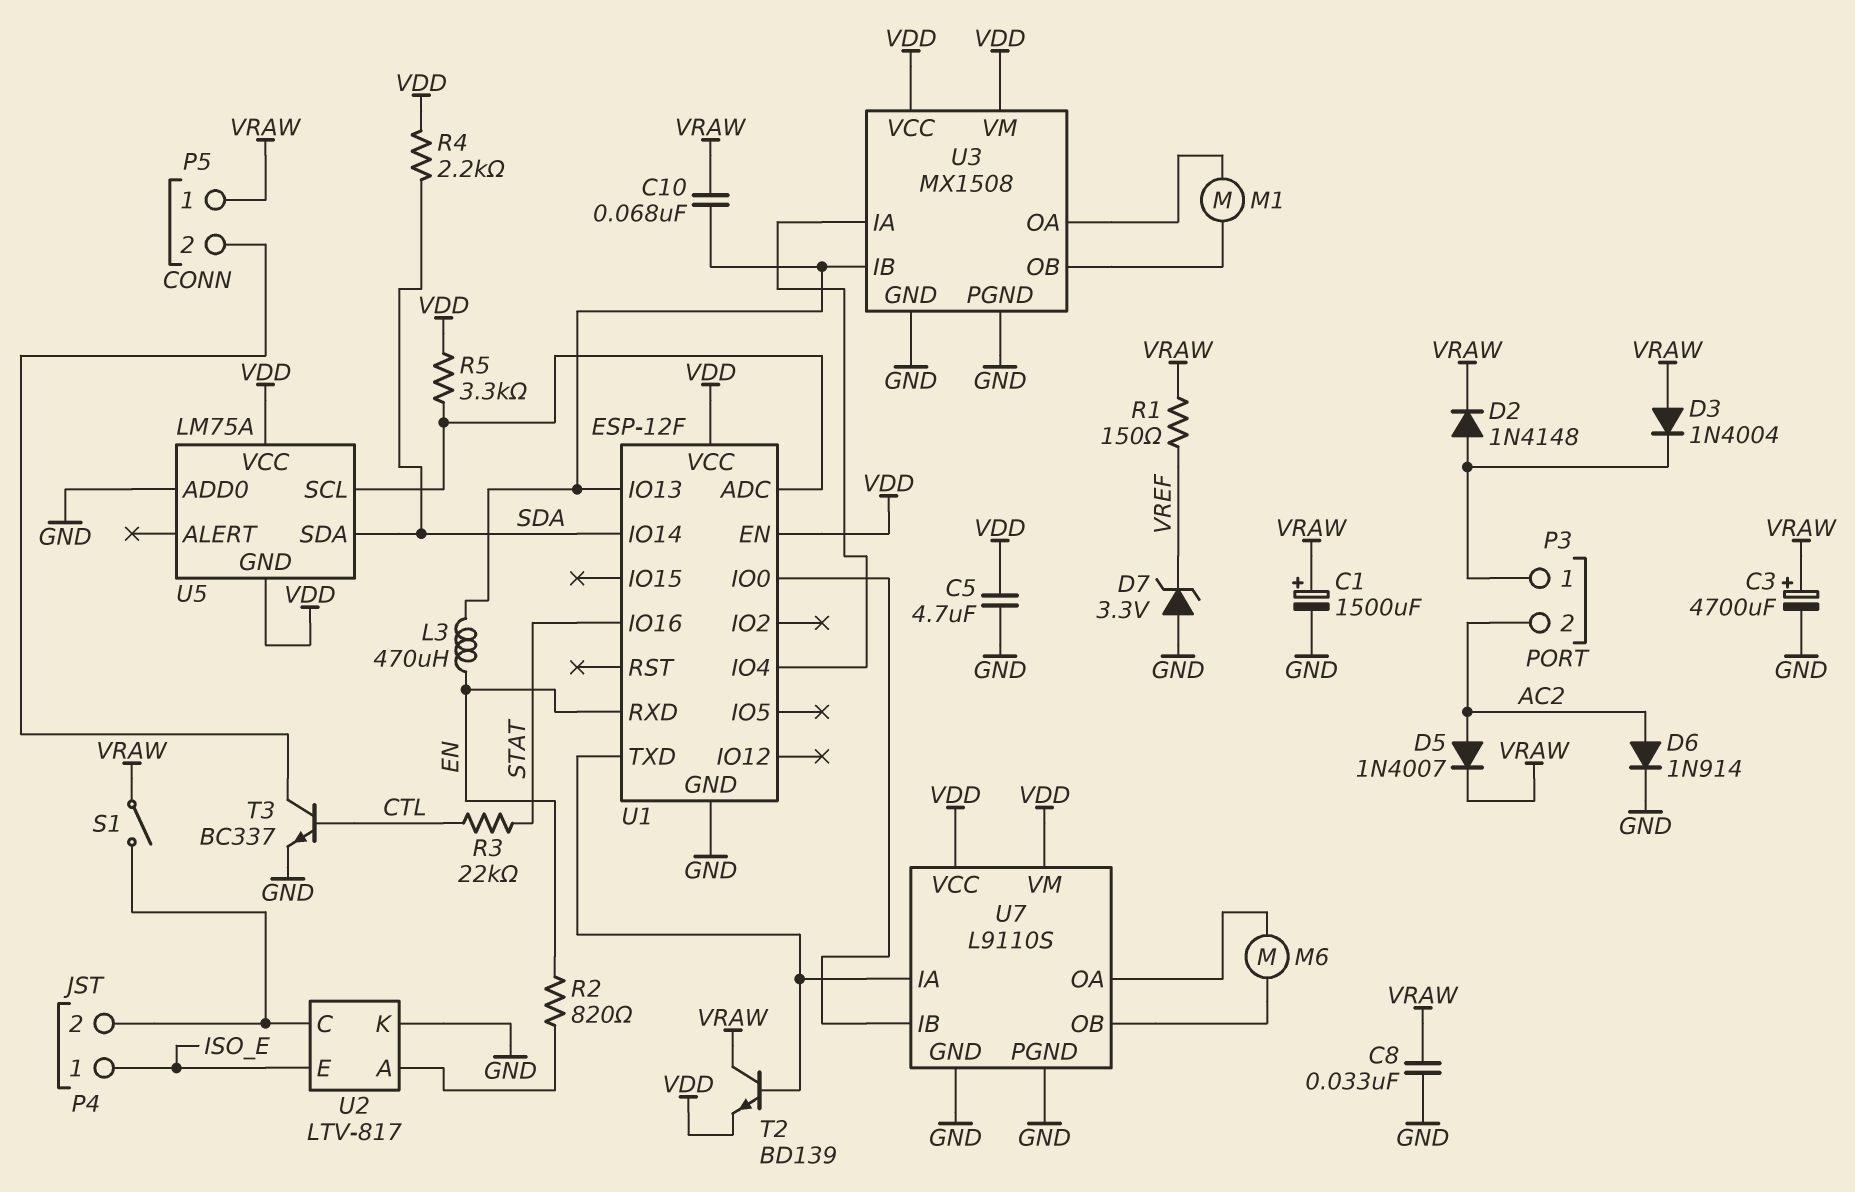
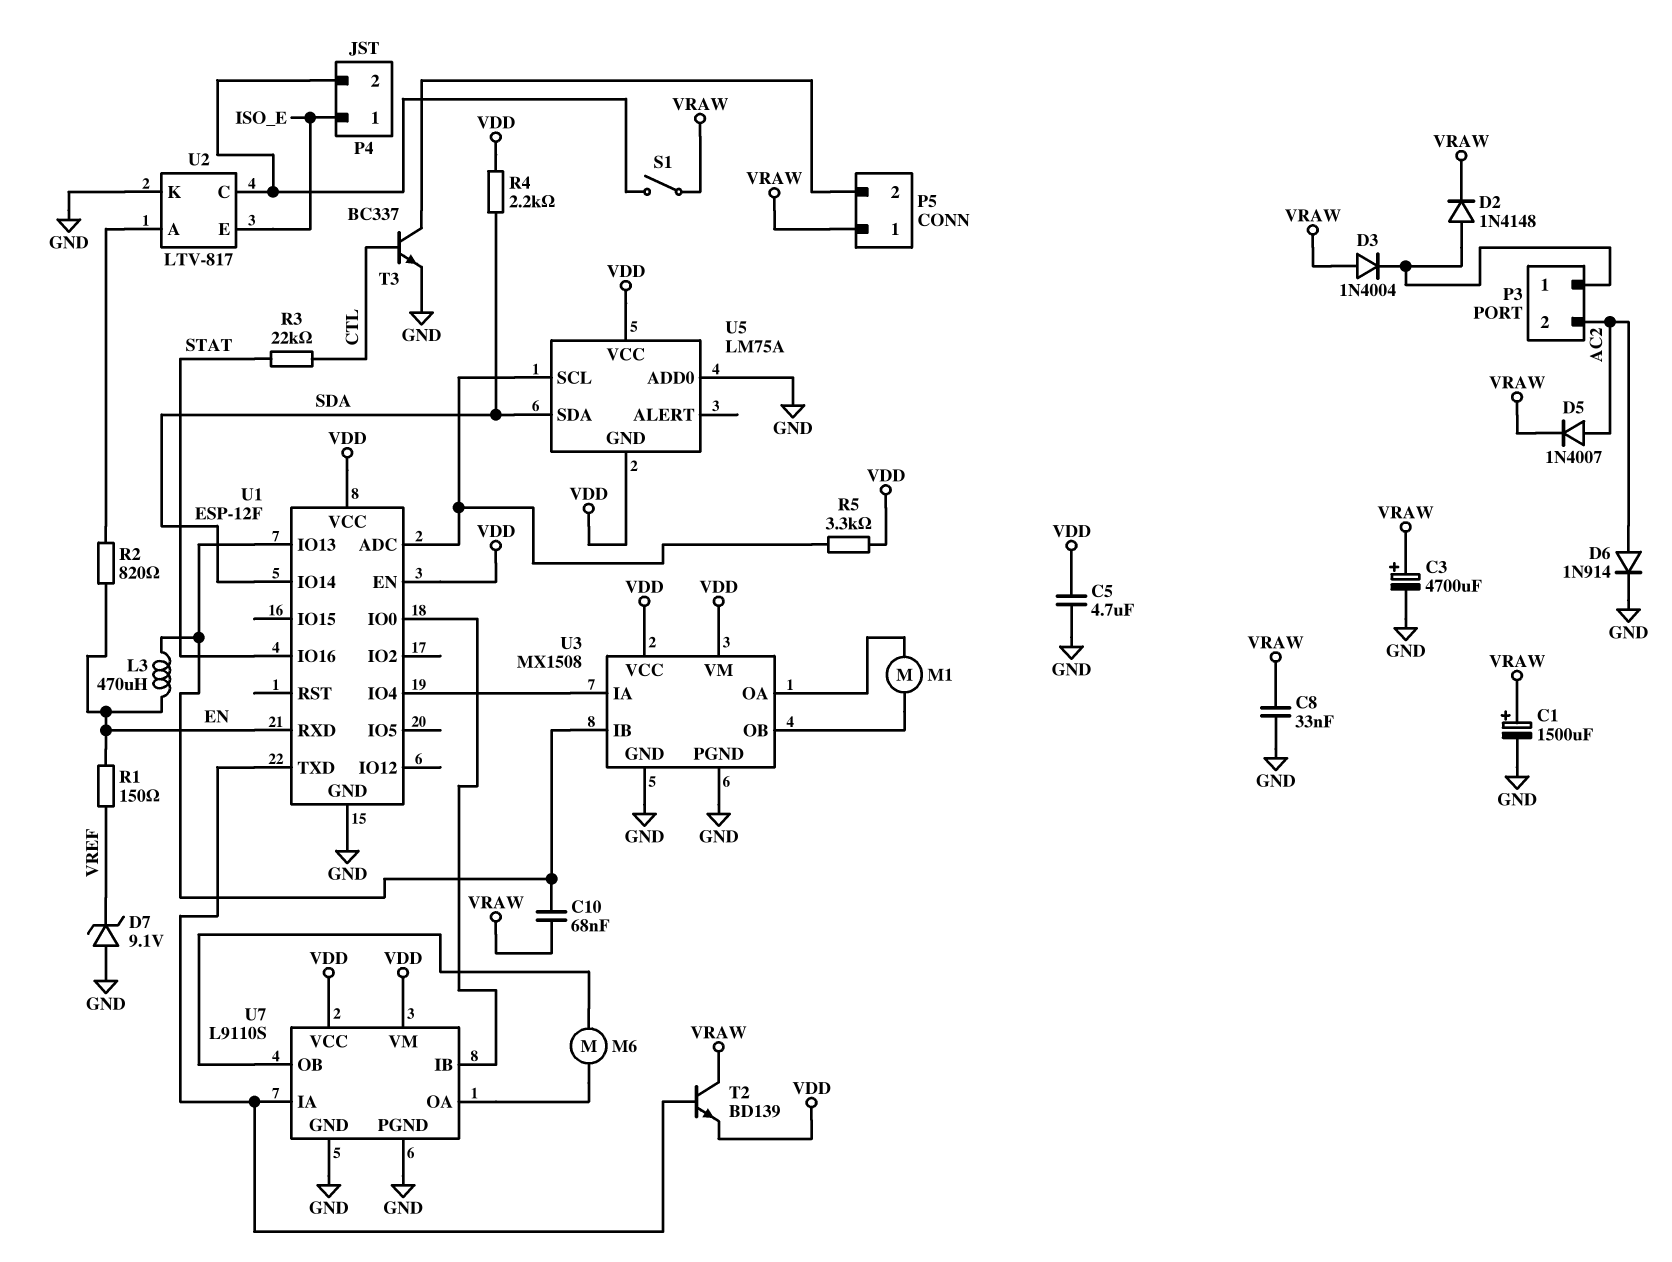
D7: zener 3.3V (A GND, K VREF) -> zener 9.1V (A GND, K VREF)
R1: 150 (VRAW, VREF) -> 150 (EN, VREF)

